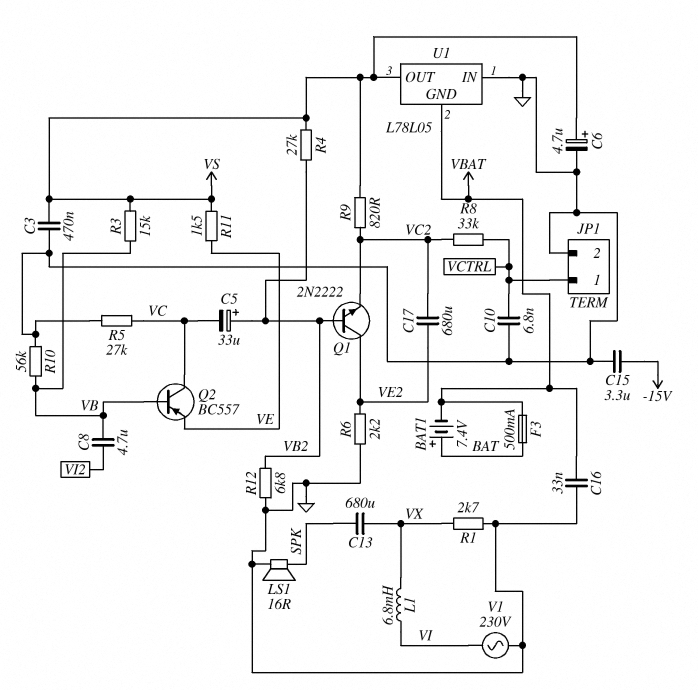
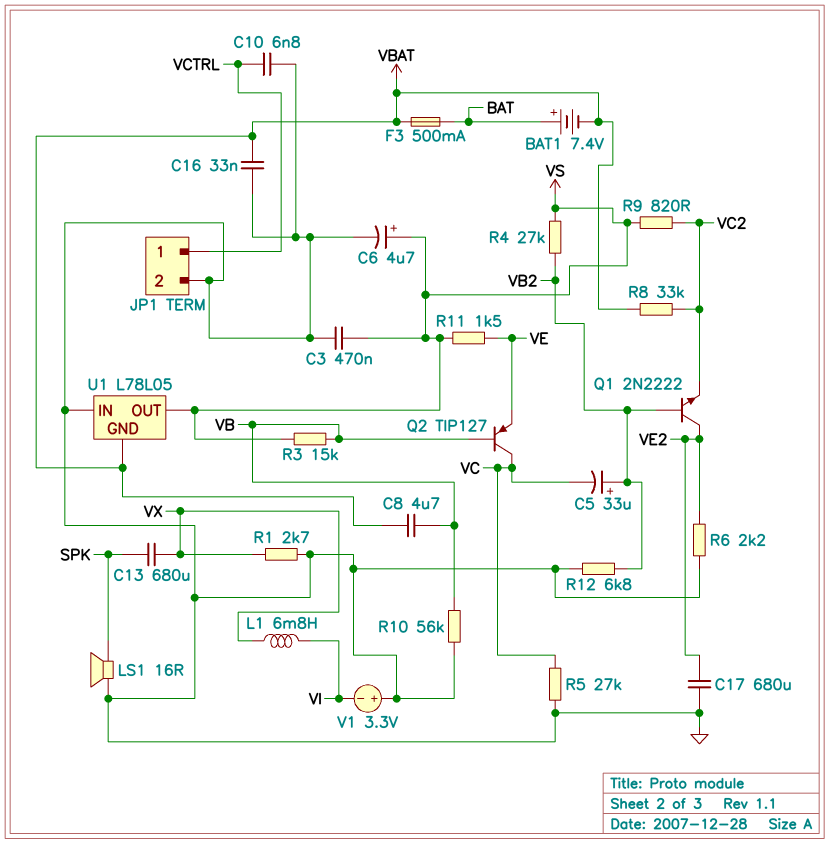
C8: 4.7uF (VB, VI2) -> 4.7uF (VB, VBAT)
C15: 3.3uF (-15V, GND) -> none
C17: 680uF (VC2, VE2) -> 680uF (GND, VE2)
Q2: PNP BC557 (B VB, C VC, E VE) -> PNP TIP127 (B VB, C VC, E VE)
R8: 33k (VC2, VCTRL) -> 33k (VBAT, VC2)
V1: AC 230V (GND, VI) -> 3.3V (plus GND, minus VI)

